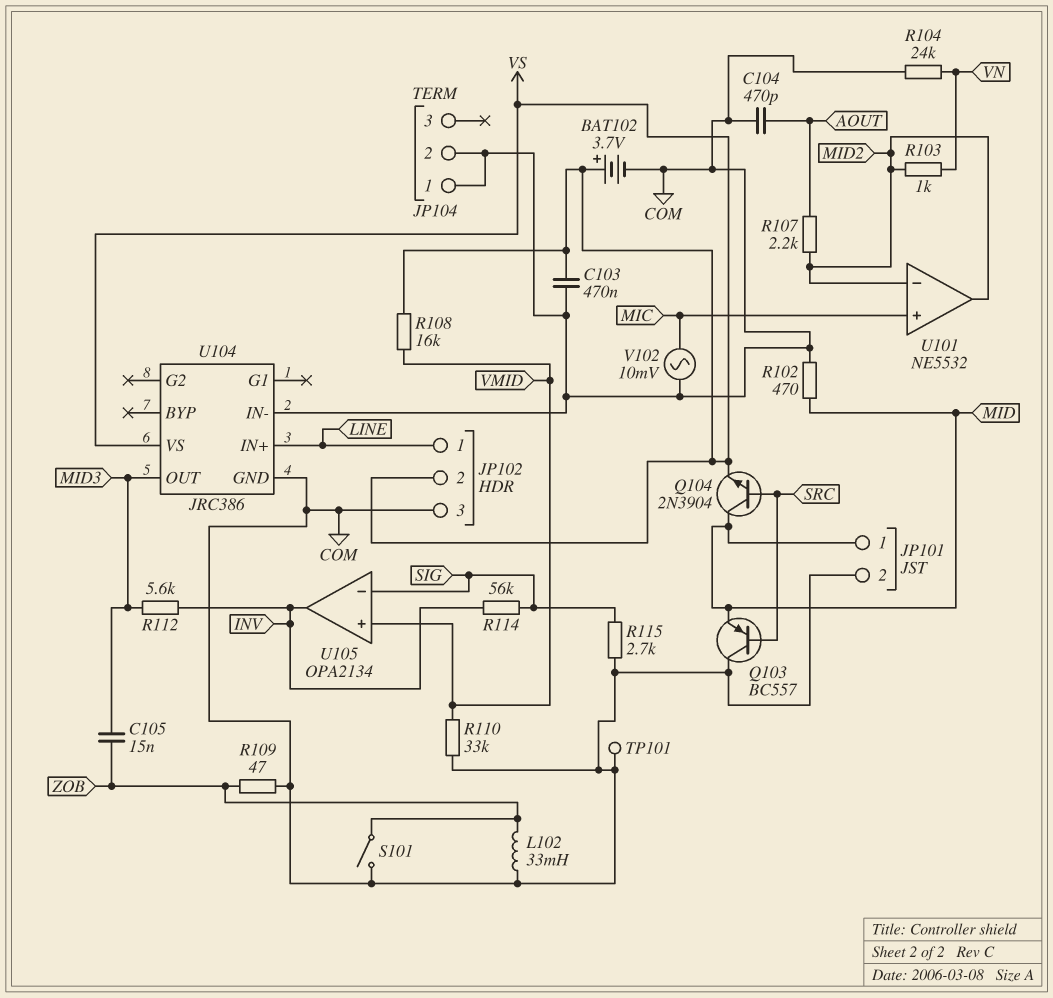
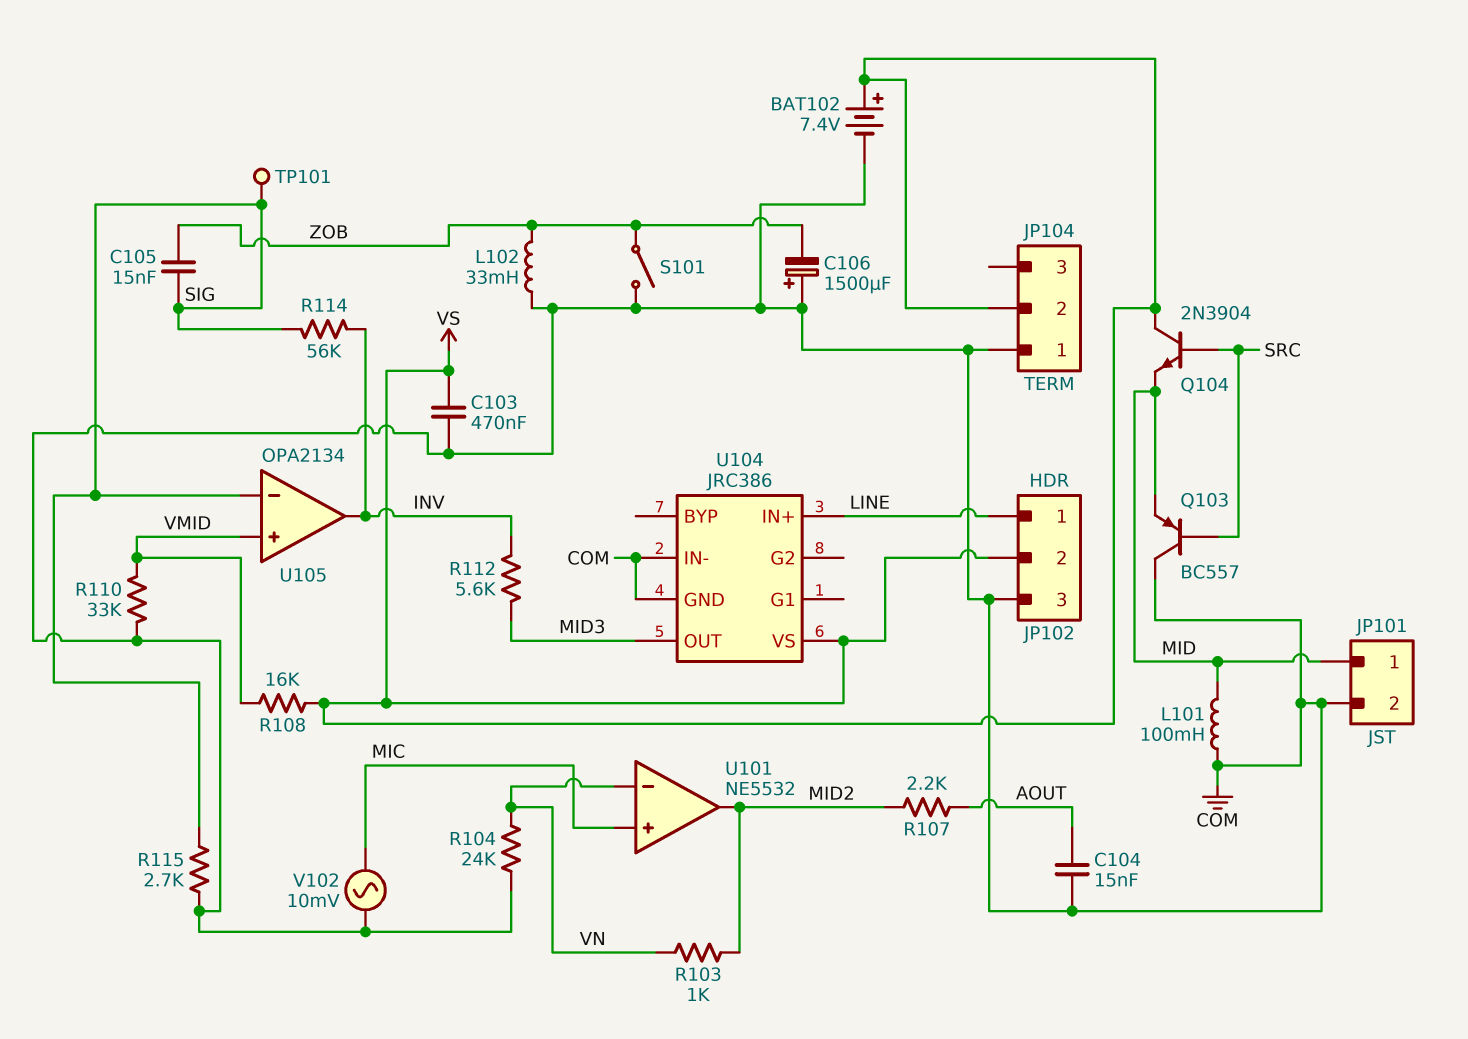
BAT102: 3.7V (plus VS, minus COM) -> 7.4V (plus VS, minus COM)
C104: 470pF (AOUT, COM) -> 15nF (AOUT, COM)
C105: 15nF (MID3, ZOB) -> 15nF (SIG, ZOB)
C106: none -> 1500uF (plus COM, minus ZOB)
JP104 pin 2: COM -> VS
L101: none -> 100mH (COM, MID)
Q104: NPN 2N3904 (B SRC, C MID, E VS) -> NPN 2N3904 (B SRC, C VS, E MID)
R102: 470 (COM, MID) -> none
R109: 47 (COM, ZOB) -> none
TP101: test point (COM) -> test point (SIG)
U101 pin in-: MID2 -> VN

